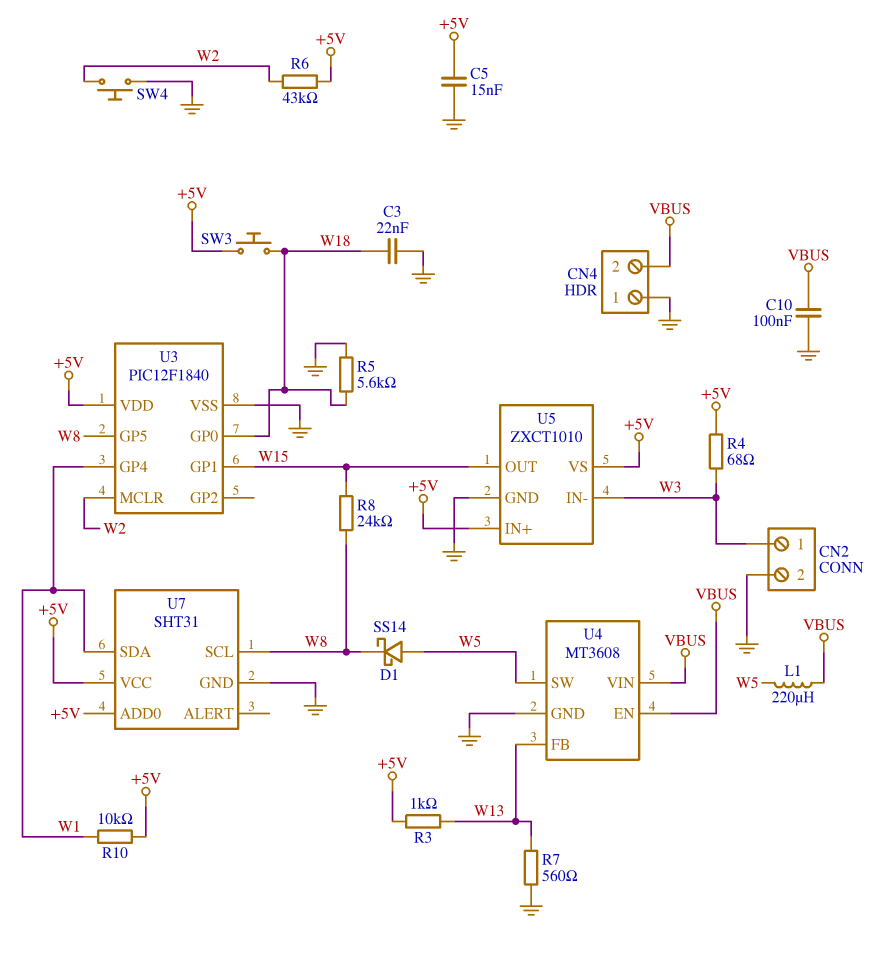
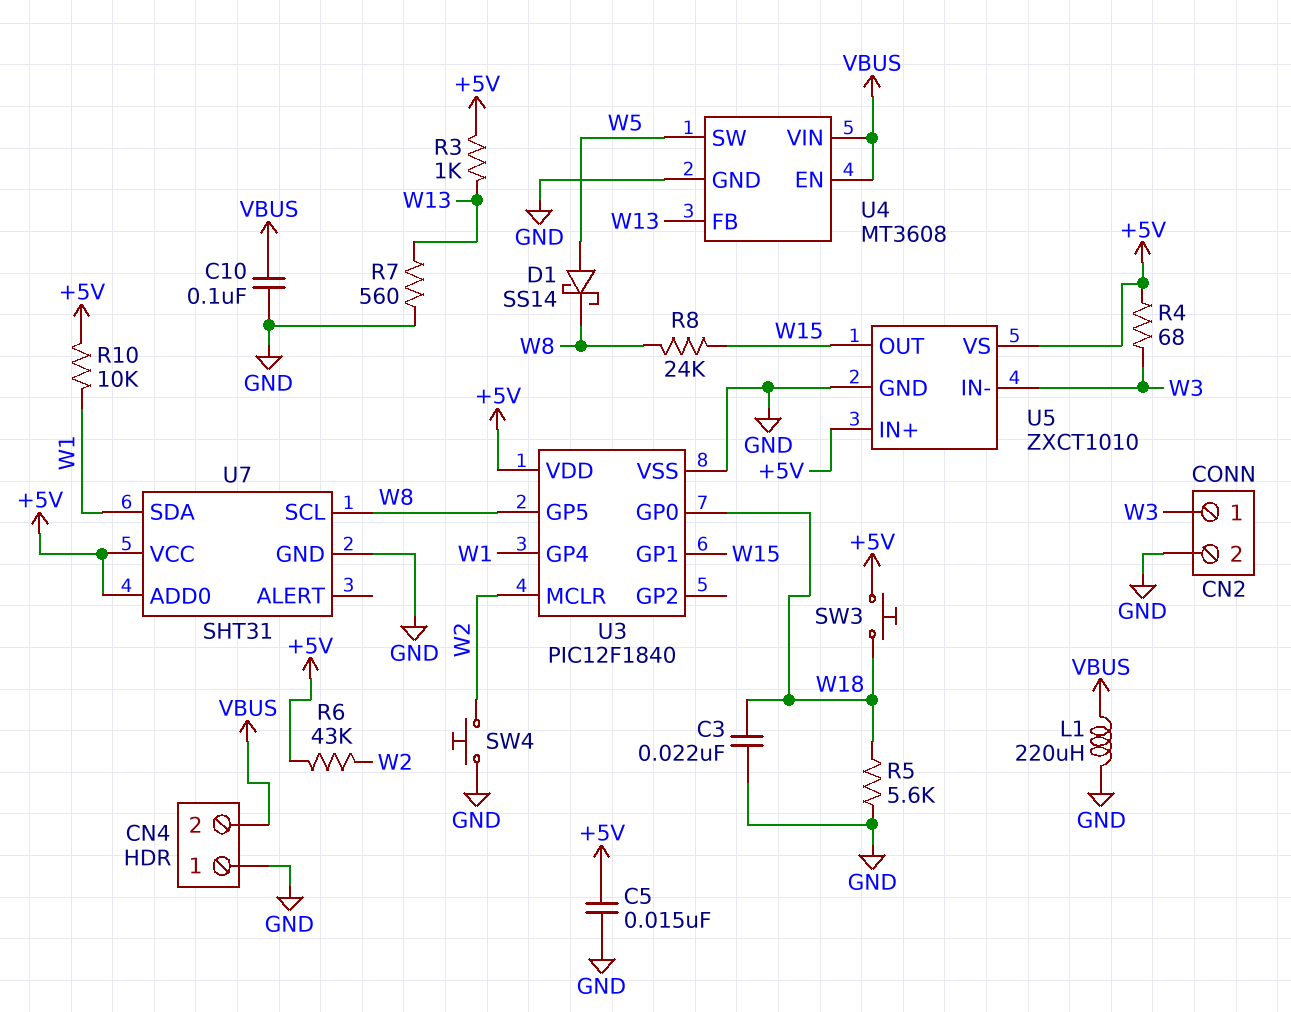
L1: 220uH (VBUS, W5) -> 220uH (GND, VBUS)

